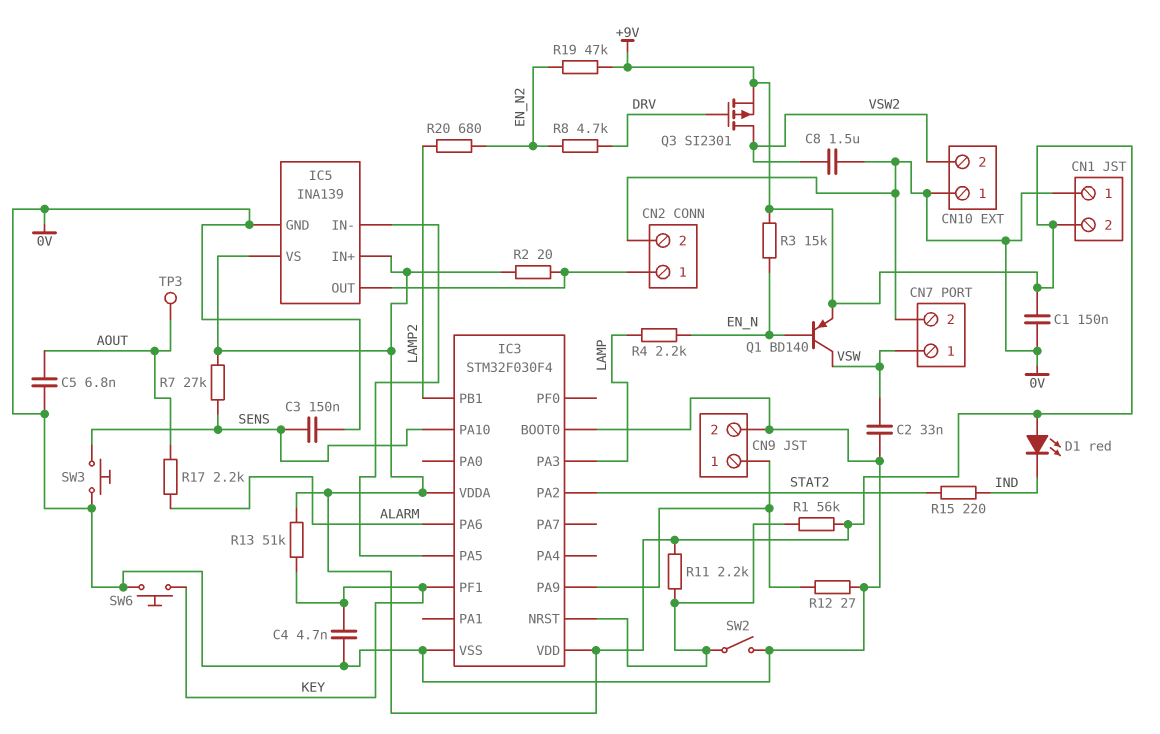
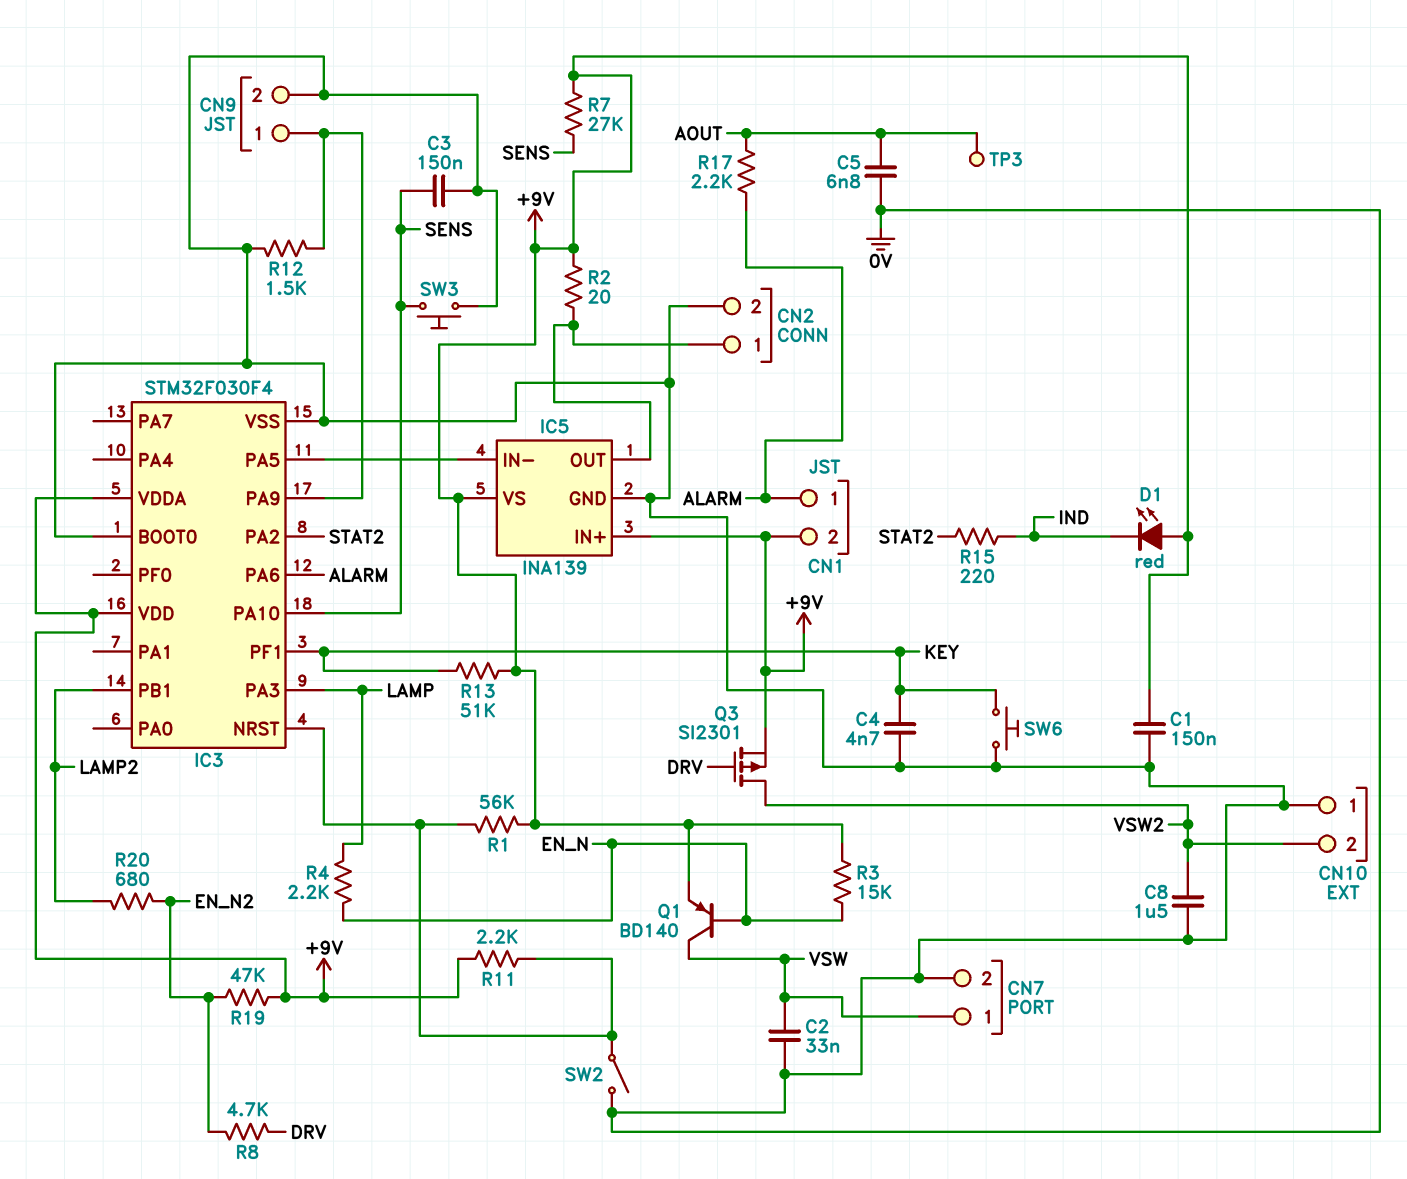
CN1 pin 1: 0V -> ALARM
R12: 27 (0V, CN9/1) -> 1.5k (0V, CN9/1)

